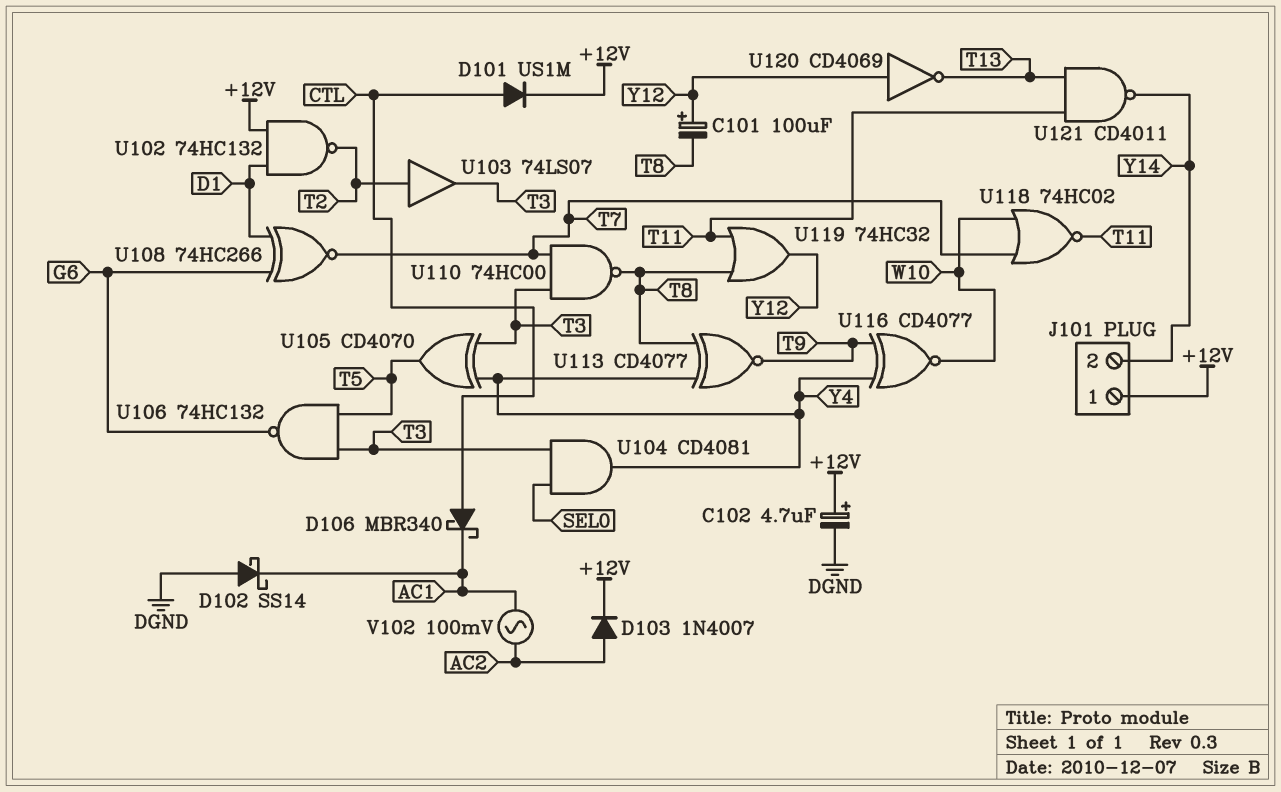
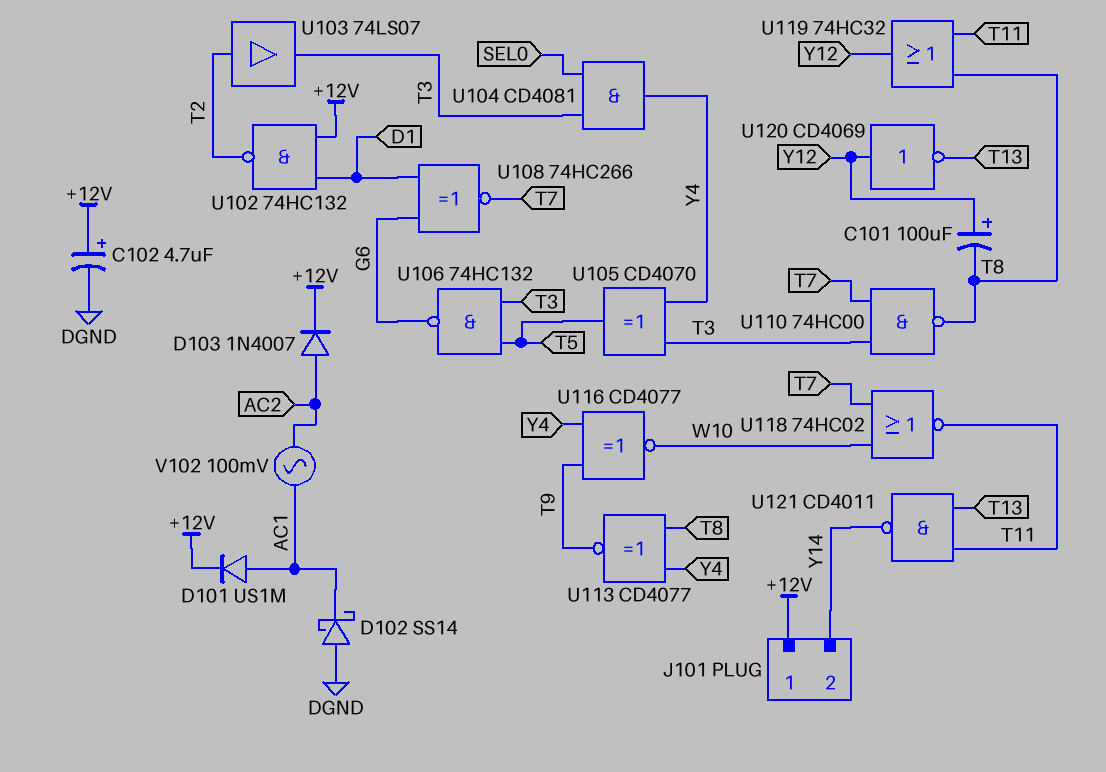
D101: diode US1M (A CTL, K +12V) -> diode US1M (A AC1, K +12V)
D106: schottky MBR340 (A CTL, K AC1) -> none

